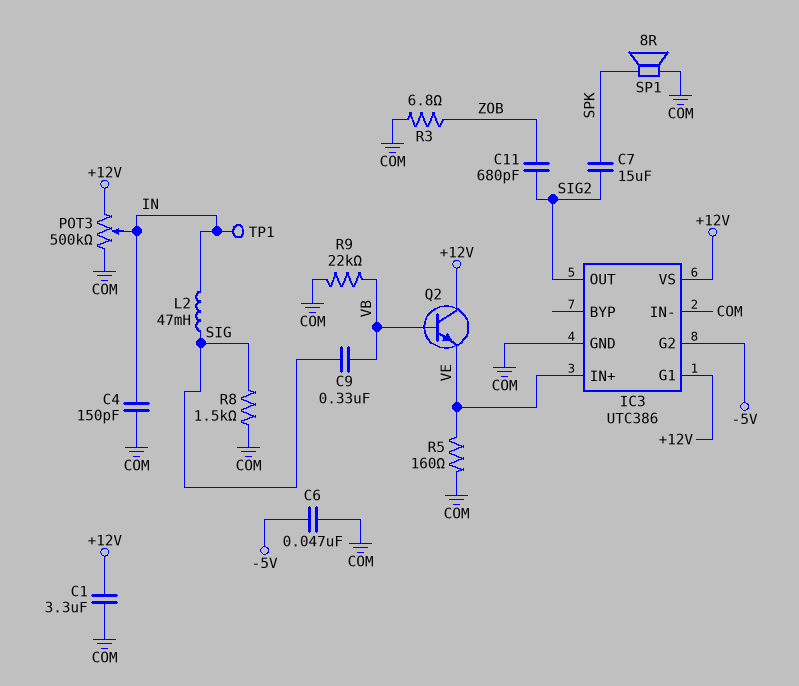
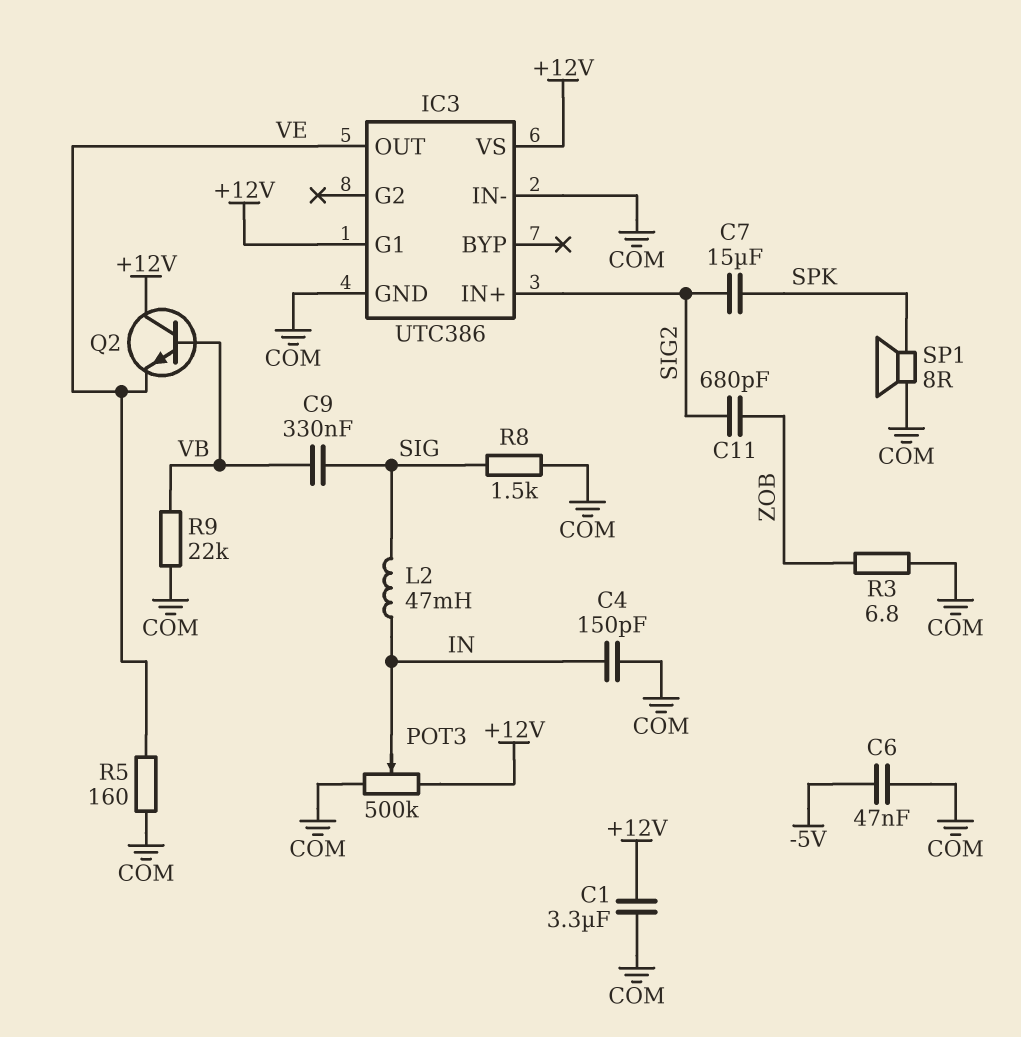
IC3 pin G2: -5V -> none
IC3 pin IN+: VE -> SIG2
IC3 pin OUT: SIG2 -> VE
TP1: test point (IN) -> none

